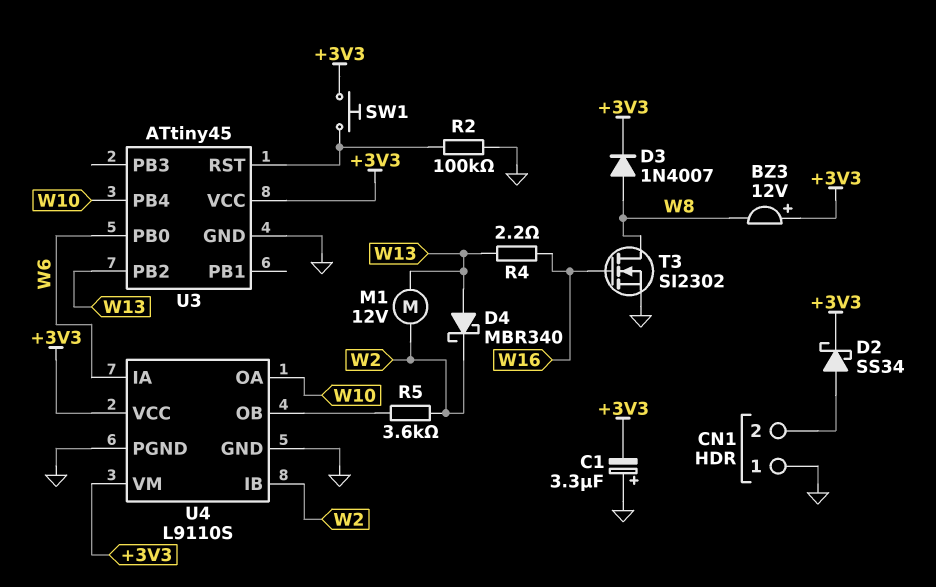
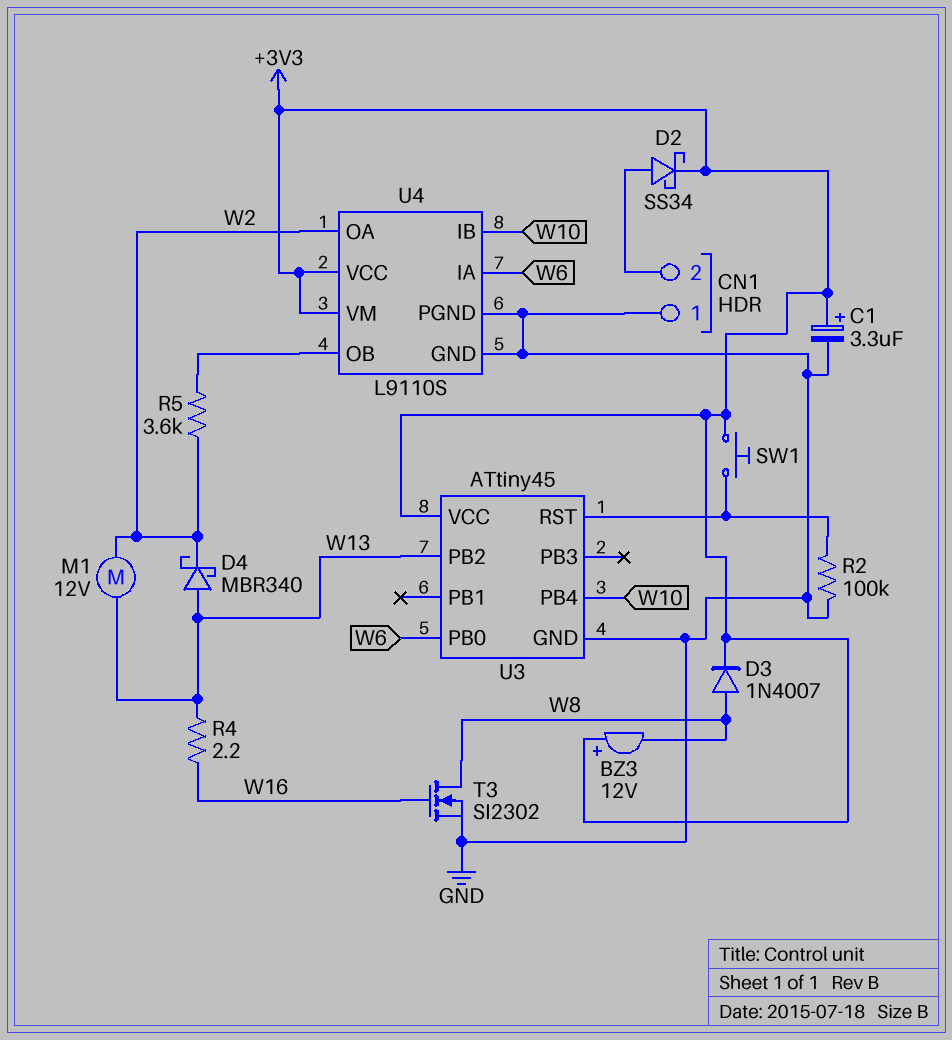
C1: 3.3uF (plus GND, minus +3V3) -> 3.3uF (plus +3V3, minus GND)
U4 pin IB: W2 -> W10
U4 pin OA: W10 -> W2

